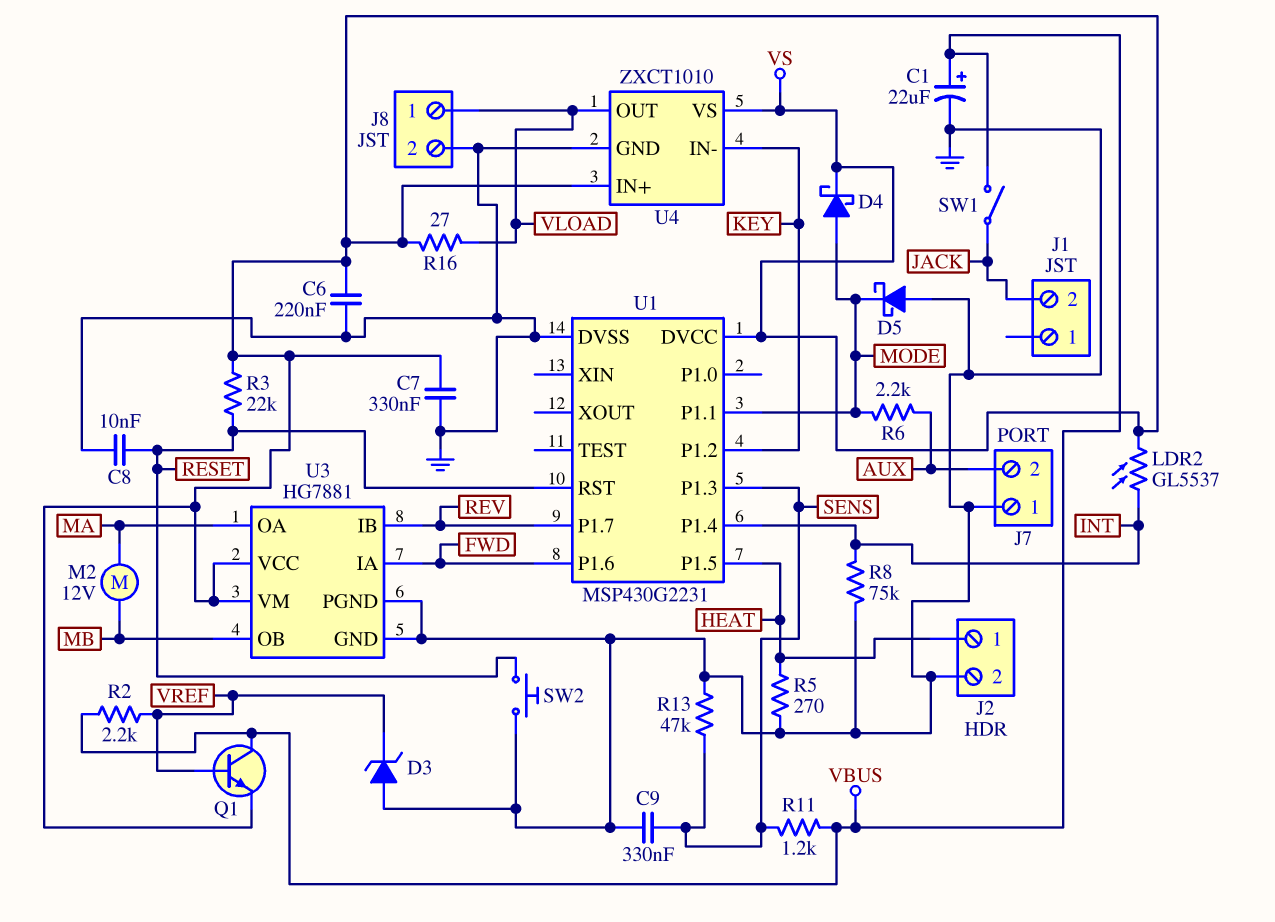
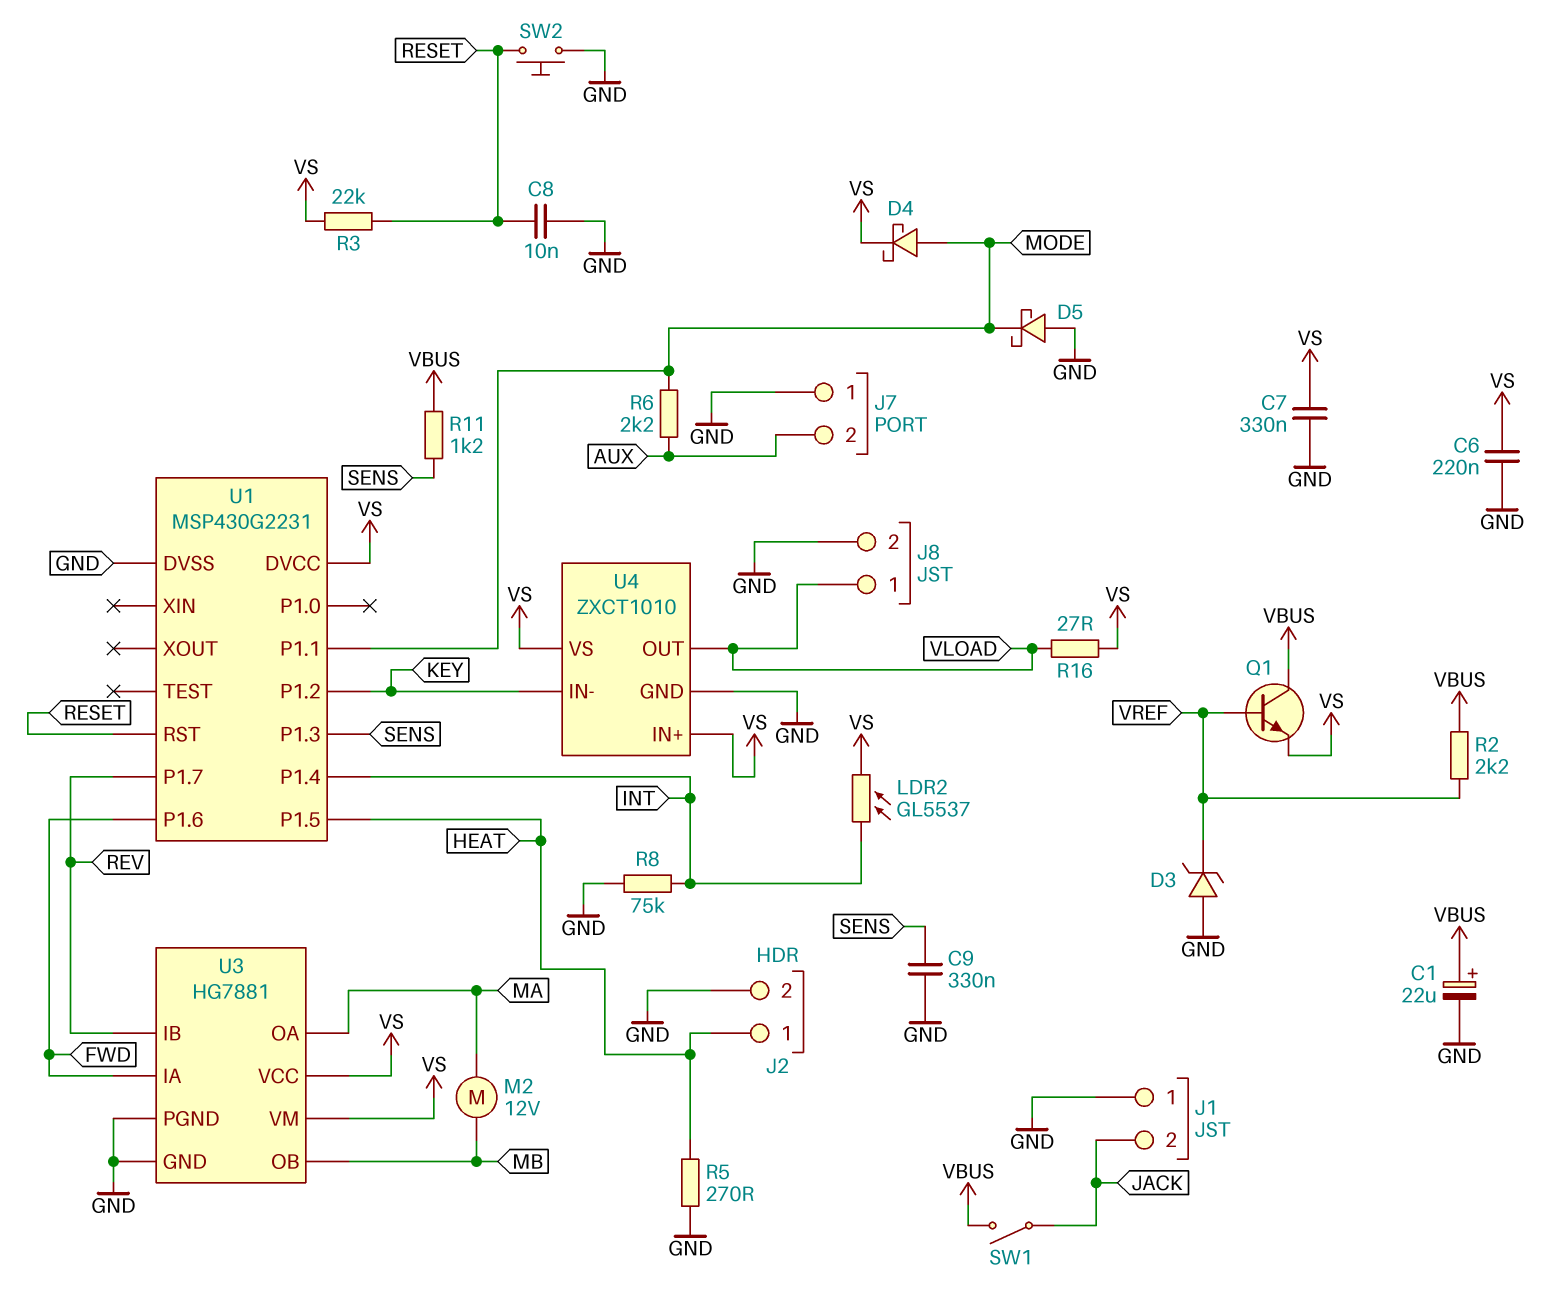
J1 pin 1: none -> GND
R13: 47k (GND, SENS) -> none

